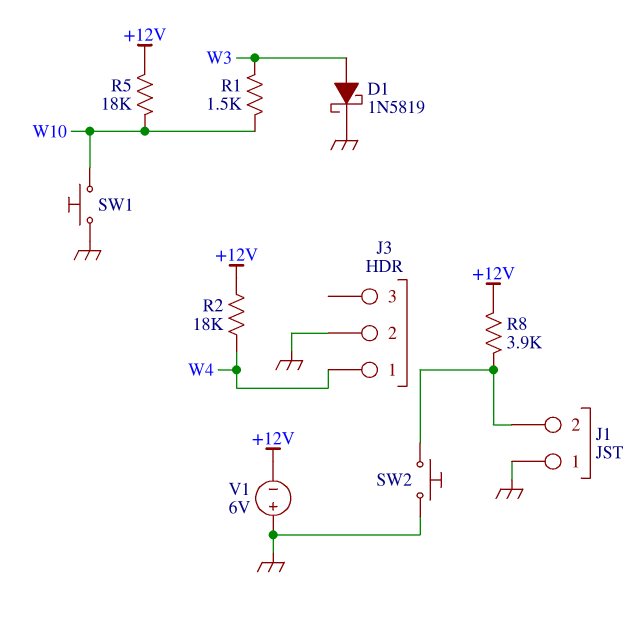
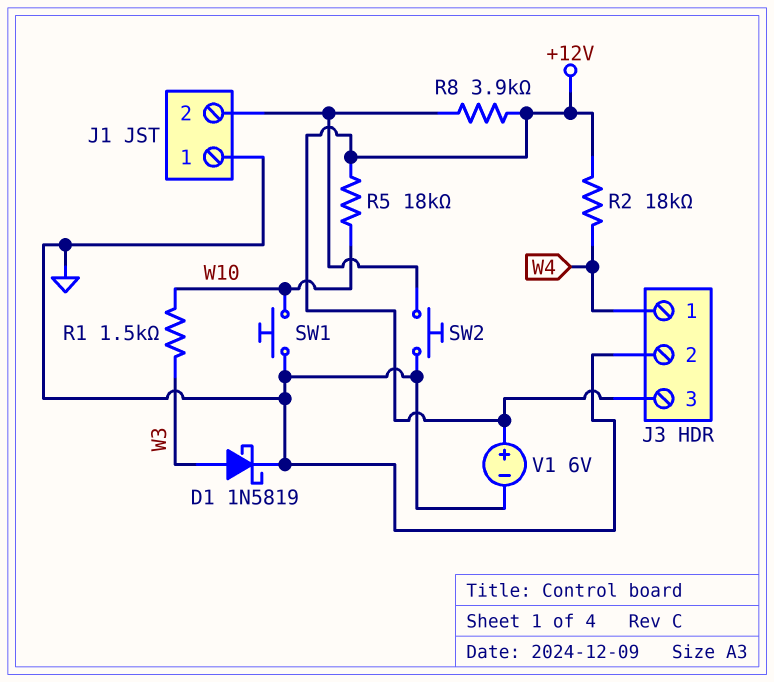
J3 pin 3: none -> +12V
V1: 6V (plus GND, minus +12V) -> 6V (plus +12V, minus GND)

